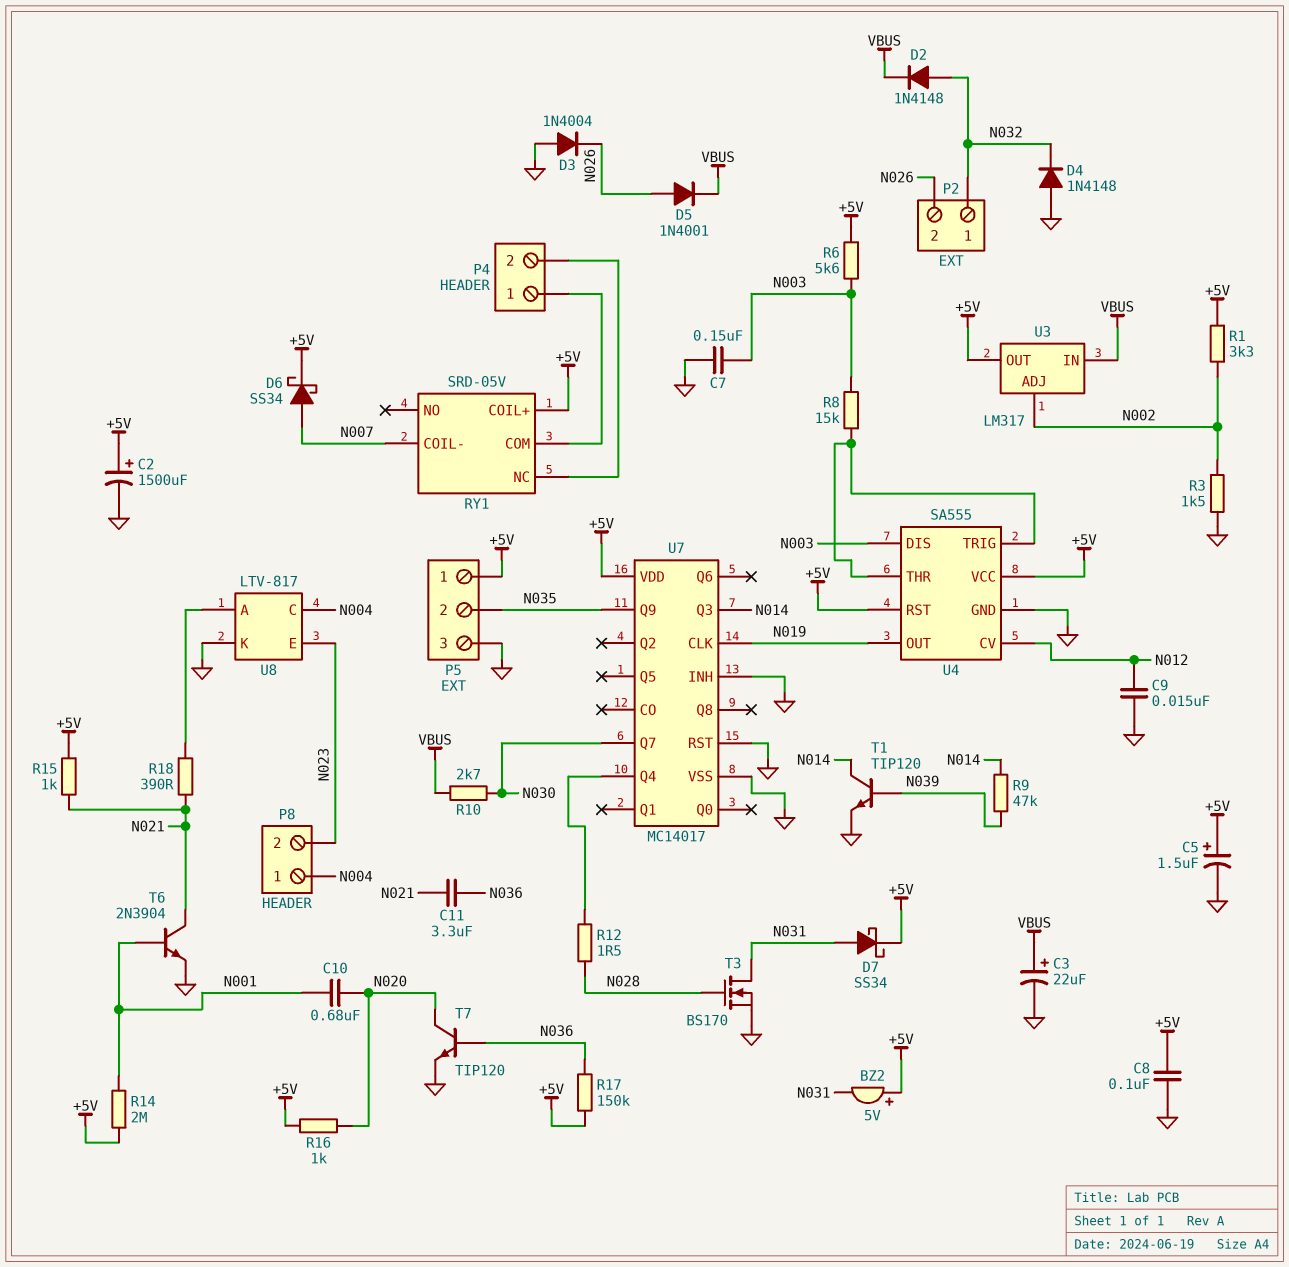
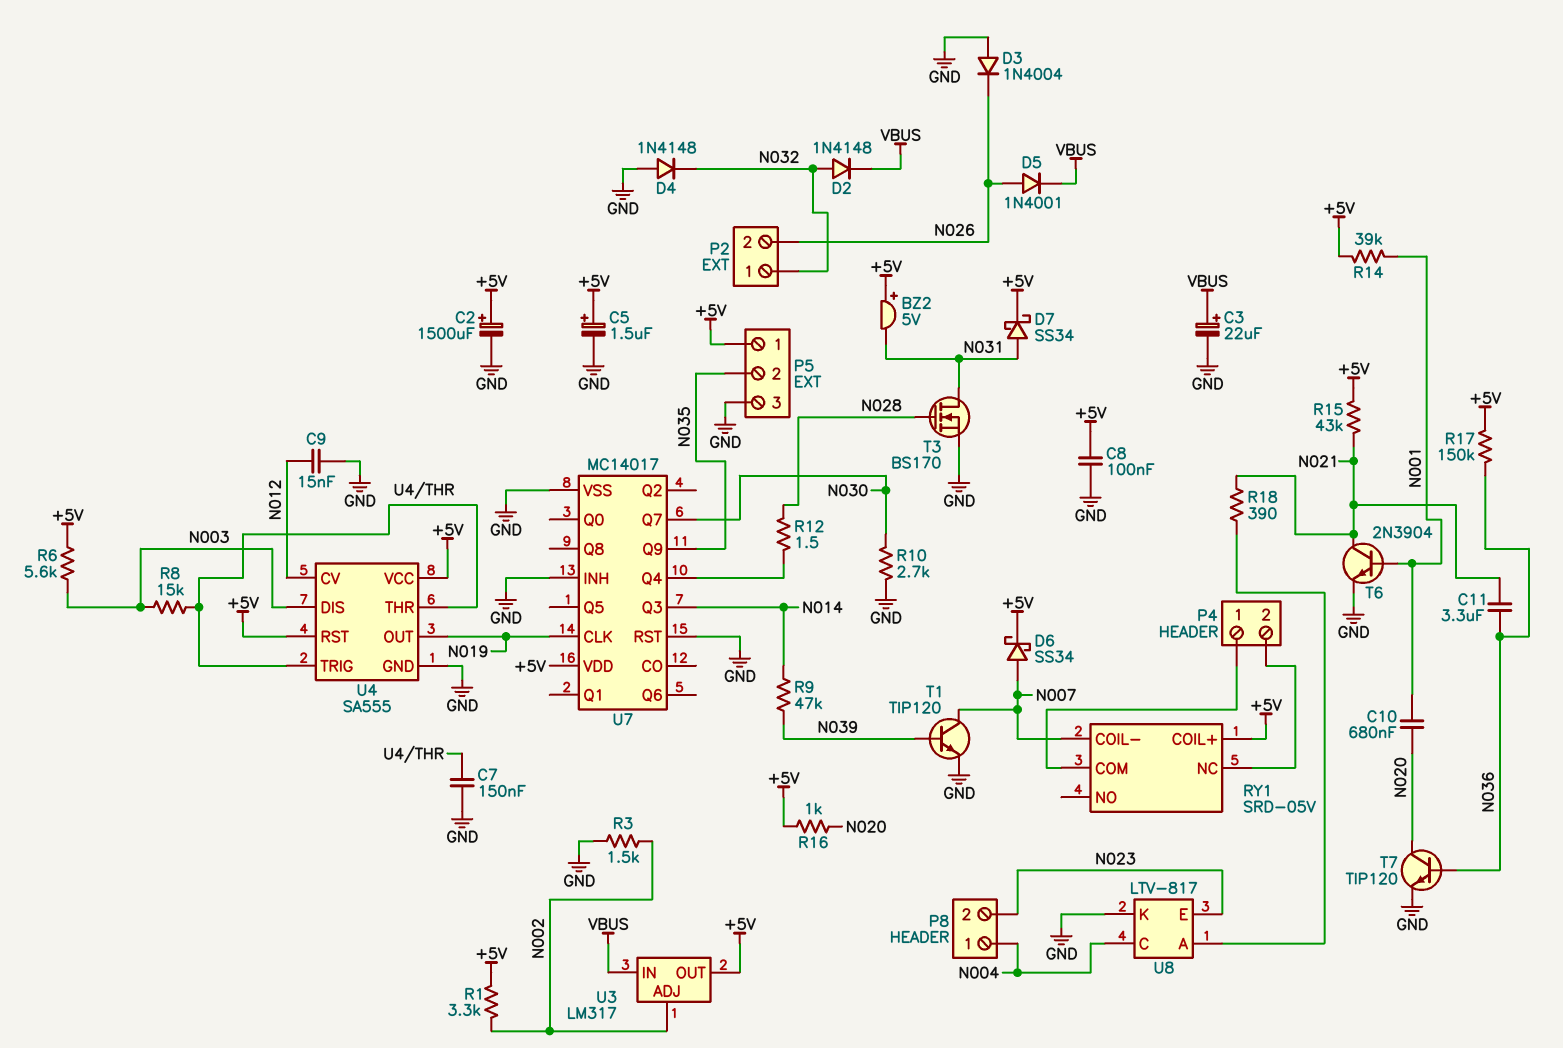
C7: 150nF (GND, N003) -> 150nF (GND, U4/THR)
R10: 2.7k (N030, VBUS) -> 2.7k (GND, N030)
R14: 2M (+5V, N001) -> 39k (+5V, N001)
R15: 1k (+5V, N021) -> 43k (+5V, N021)
T1: NPN TIP120 (B N039, C N014, E GND) -> NPN TIP120 (B N039, C N007, E GND)

